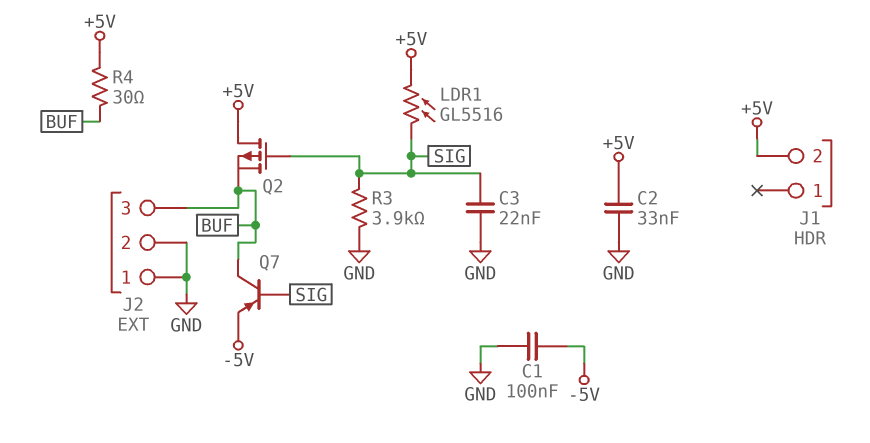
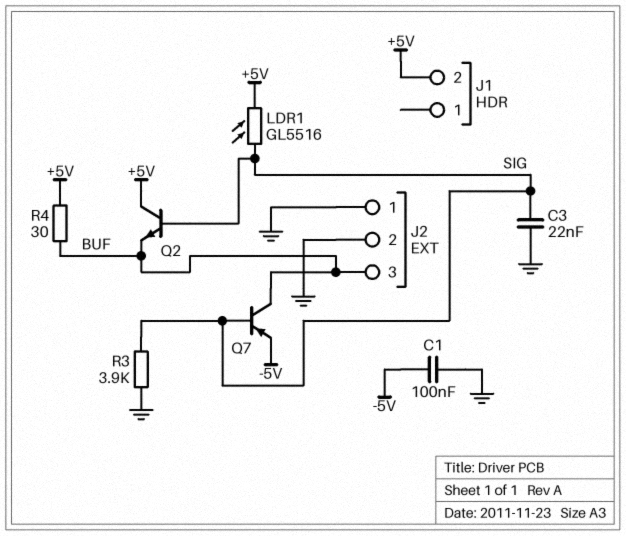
C2: 33nF (+5V, GND) -> none
Q2: PMOS (G SIG, D +5V, S BUF) -> NPN (B SIG, C +5V, E BUF)

